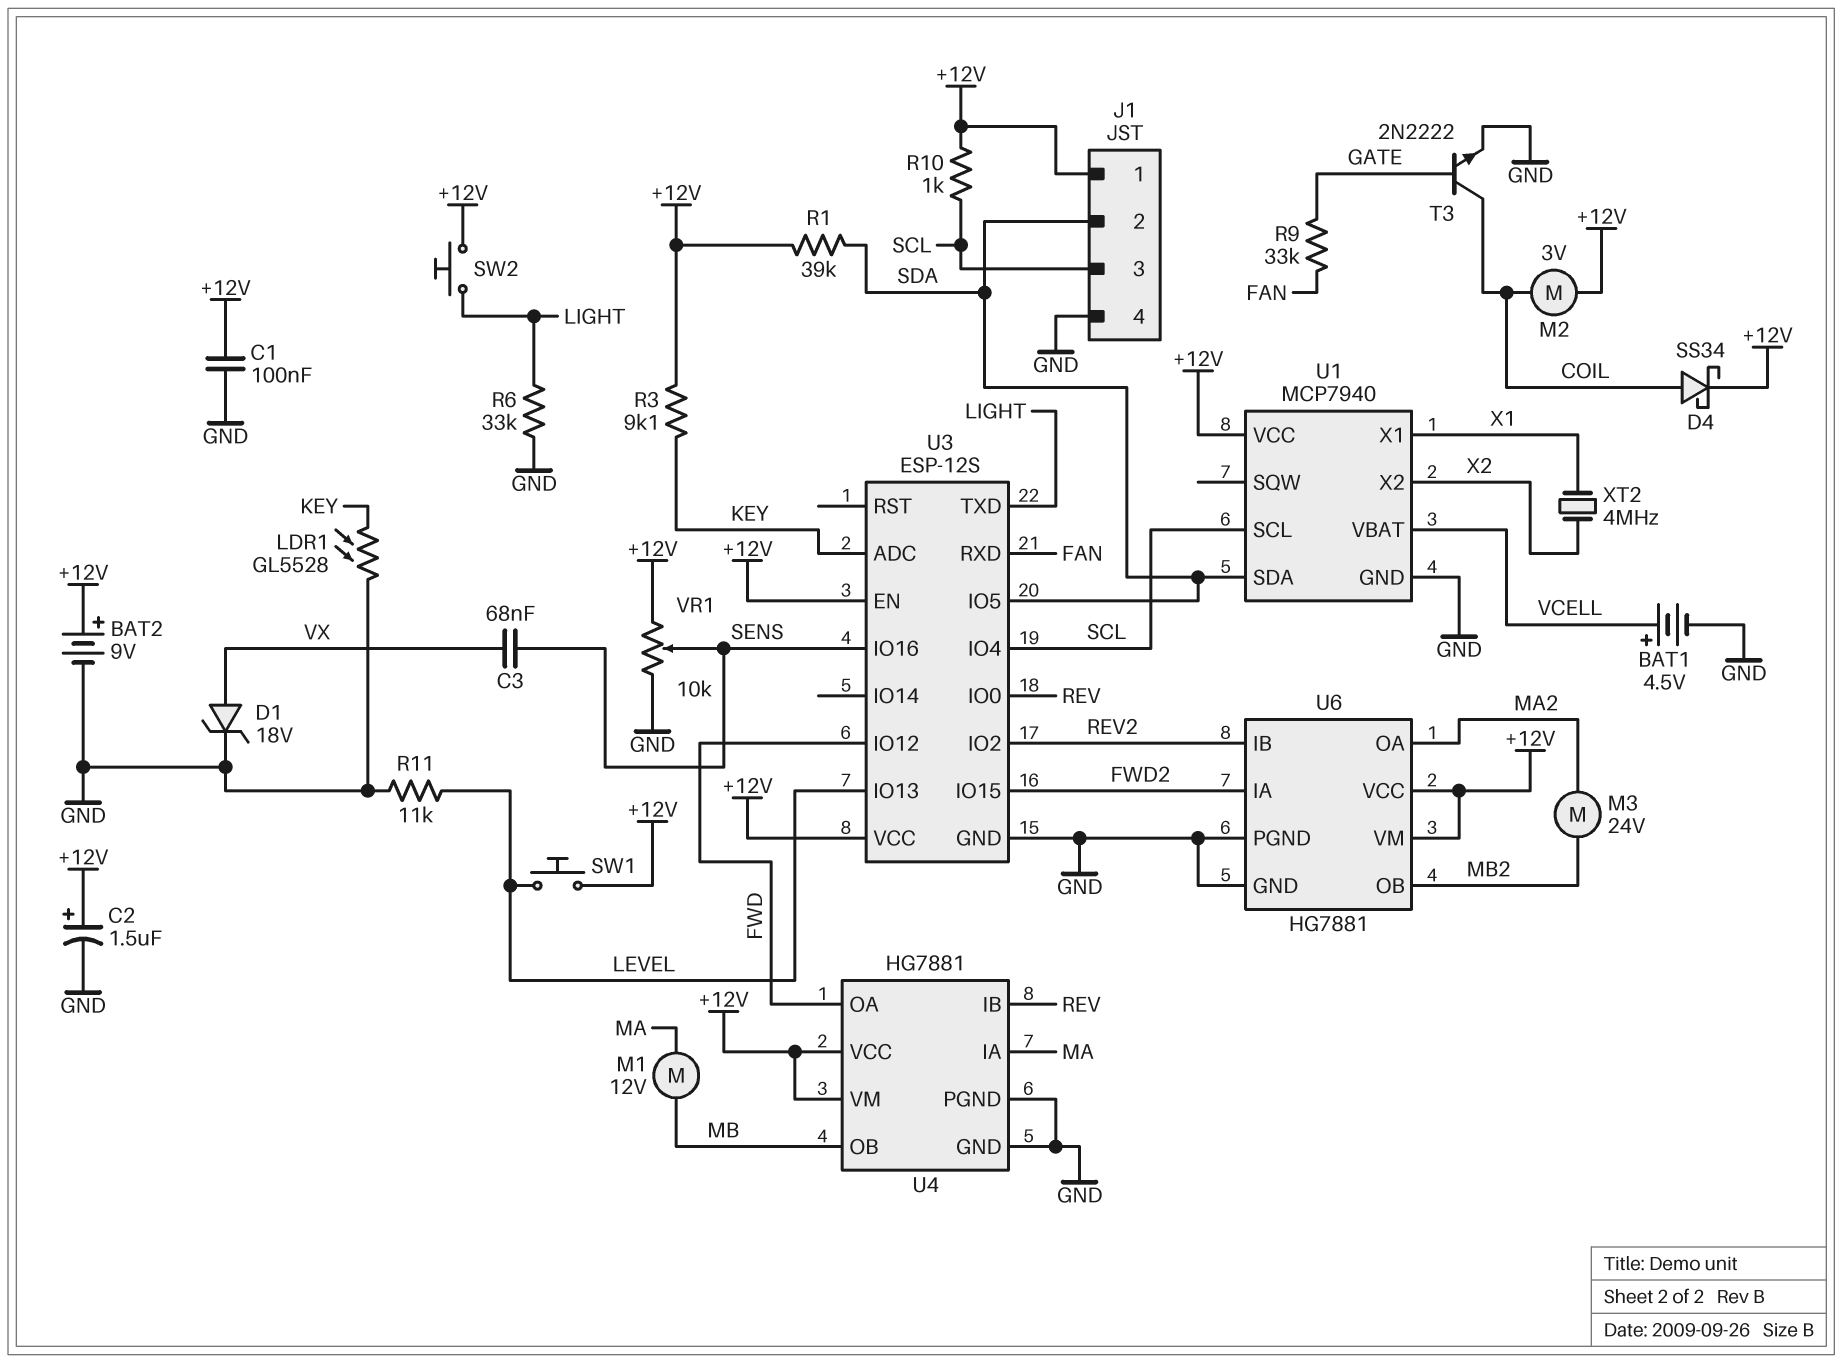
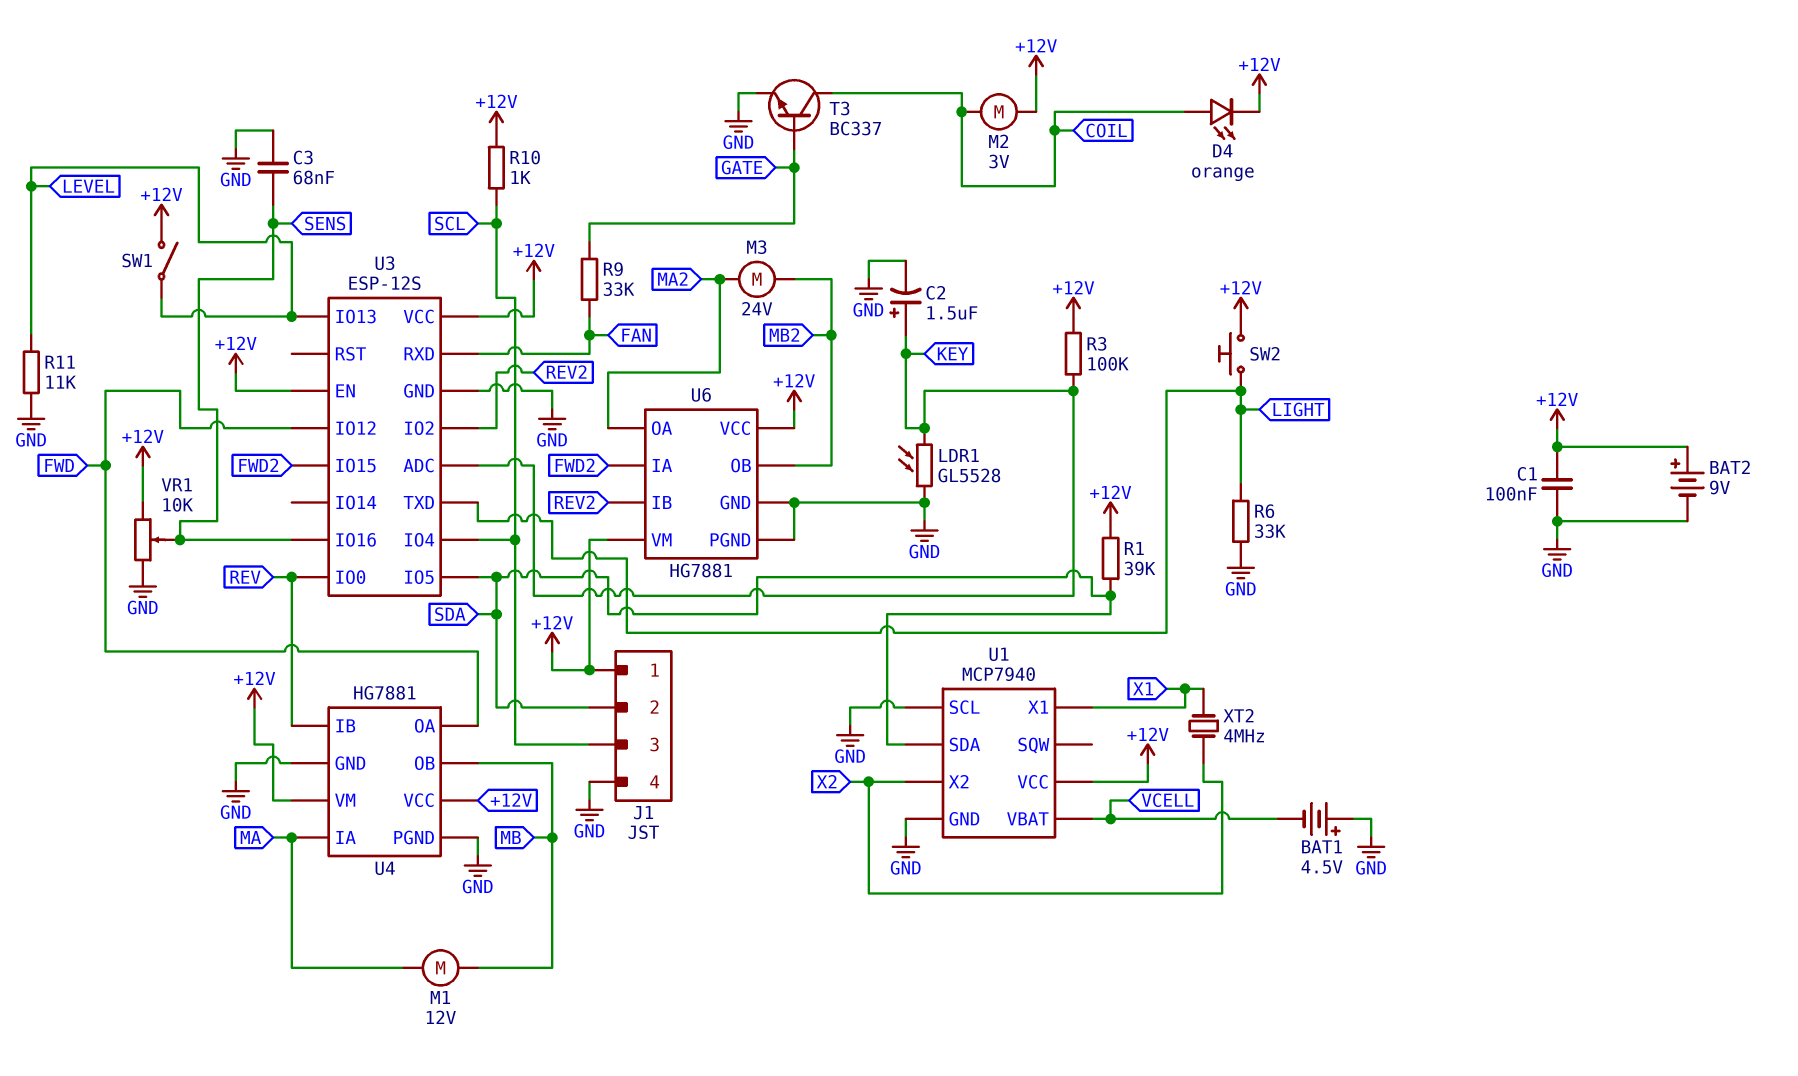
BAT1: 4.5V (plus VCELL, minus GND) -> 4.5V (plus GND, minus VCELL)
C2: 1.5uF (plus +12V, minus GND) -> 1.5uF (plus KEY, minus GND)
C3: 68nF (SENS, VX) -> 68nF (GND, SENS)
D1: zener 18V (A VX, K GND) -> none
D4: schottky SS34 (A COIL, K +12V) -> LED orange (A COIL, K +12V)
R3: 9.1k (+12V, KEY) -> 100k (+12V, KEY)
SW1: button (+12V, LEVEL) -> switch (+12V, LEVEL)
T3: NPN 2N2222 (B GATE, C COIL, E GND) -> NPN BC337 (B GATE, C COIL, E GND)
U1 pin SCL: SCL -> GND

